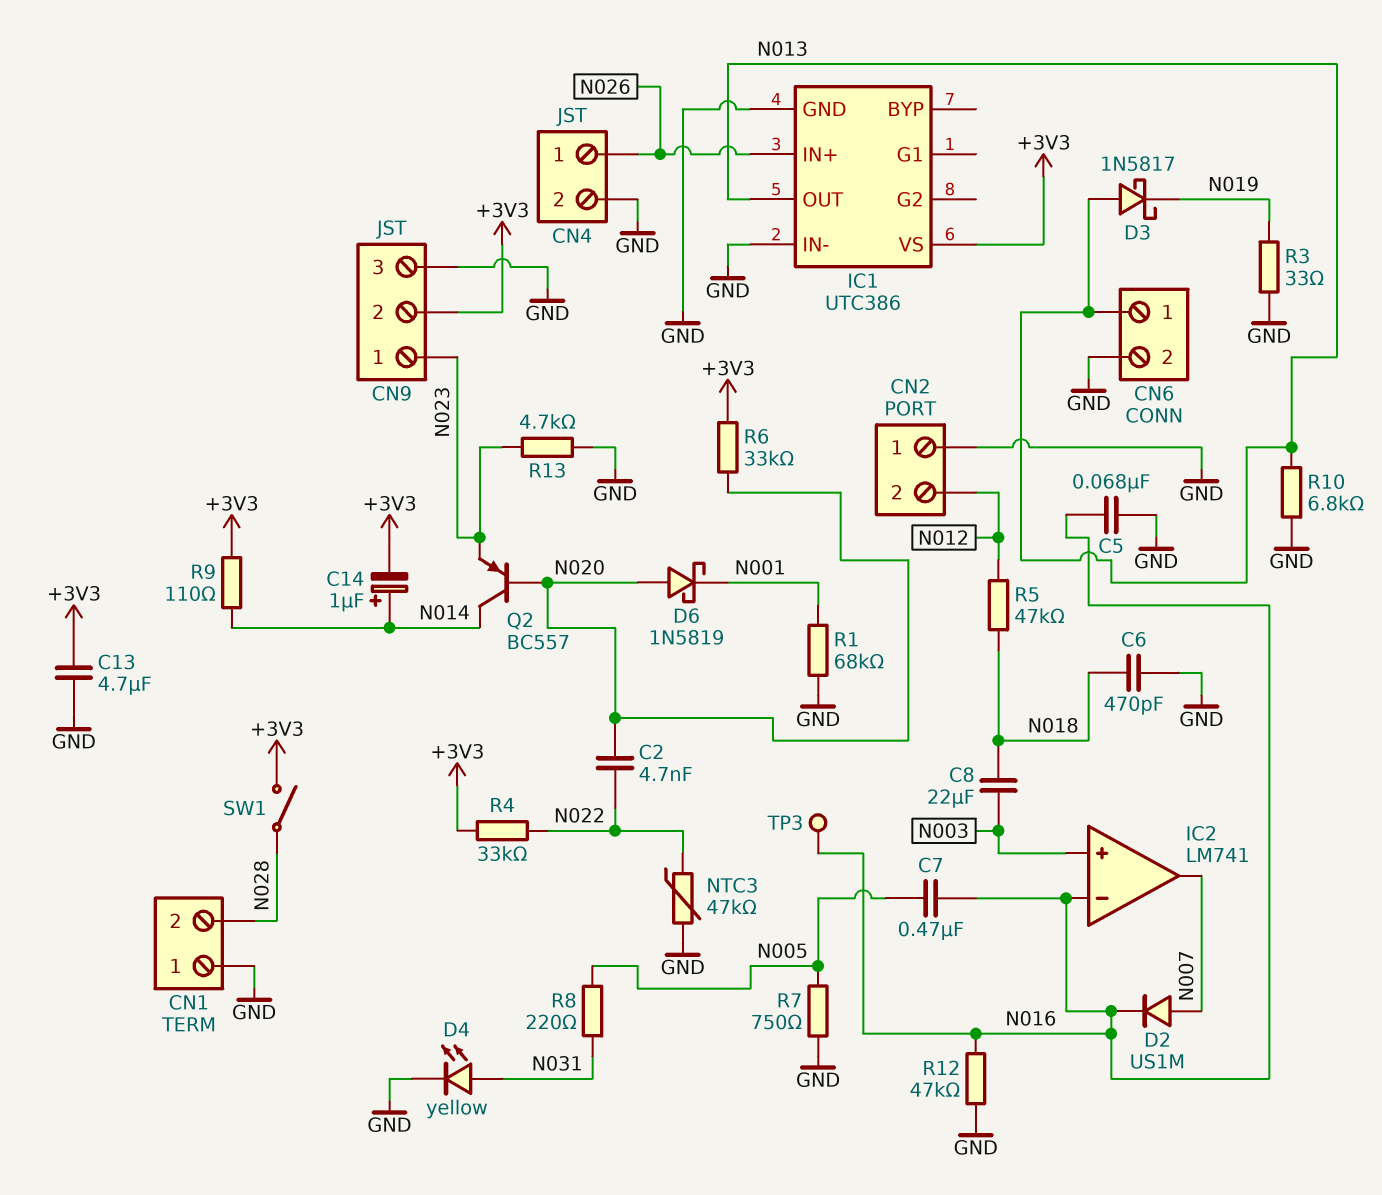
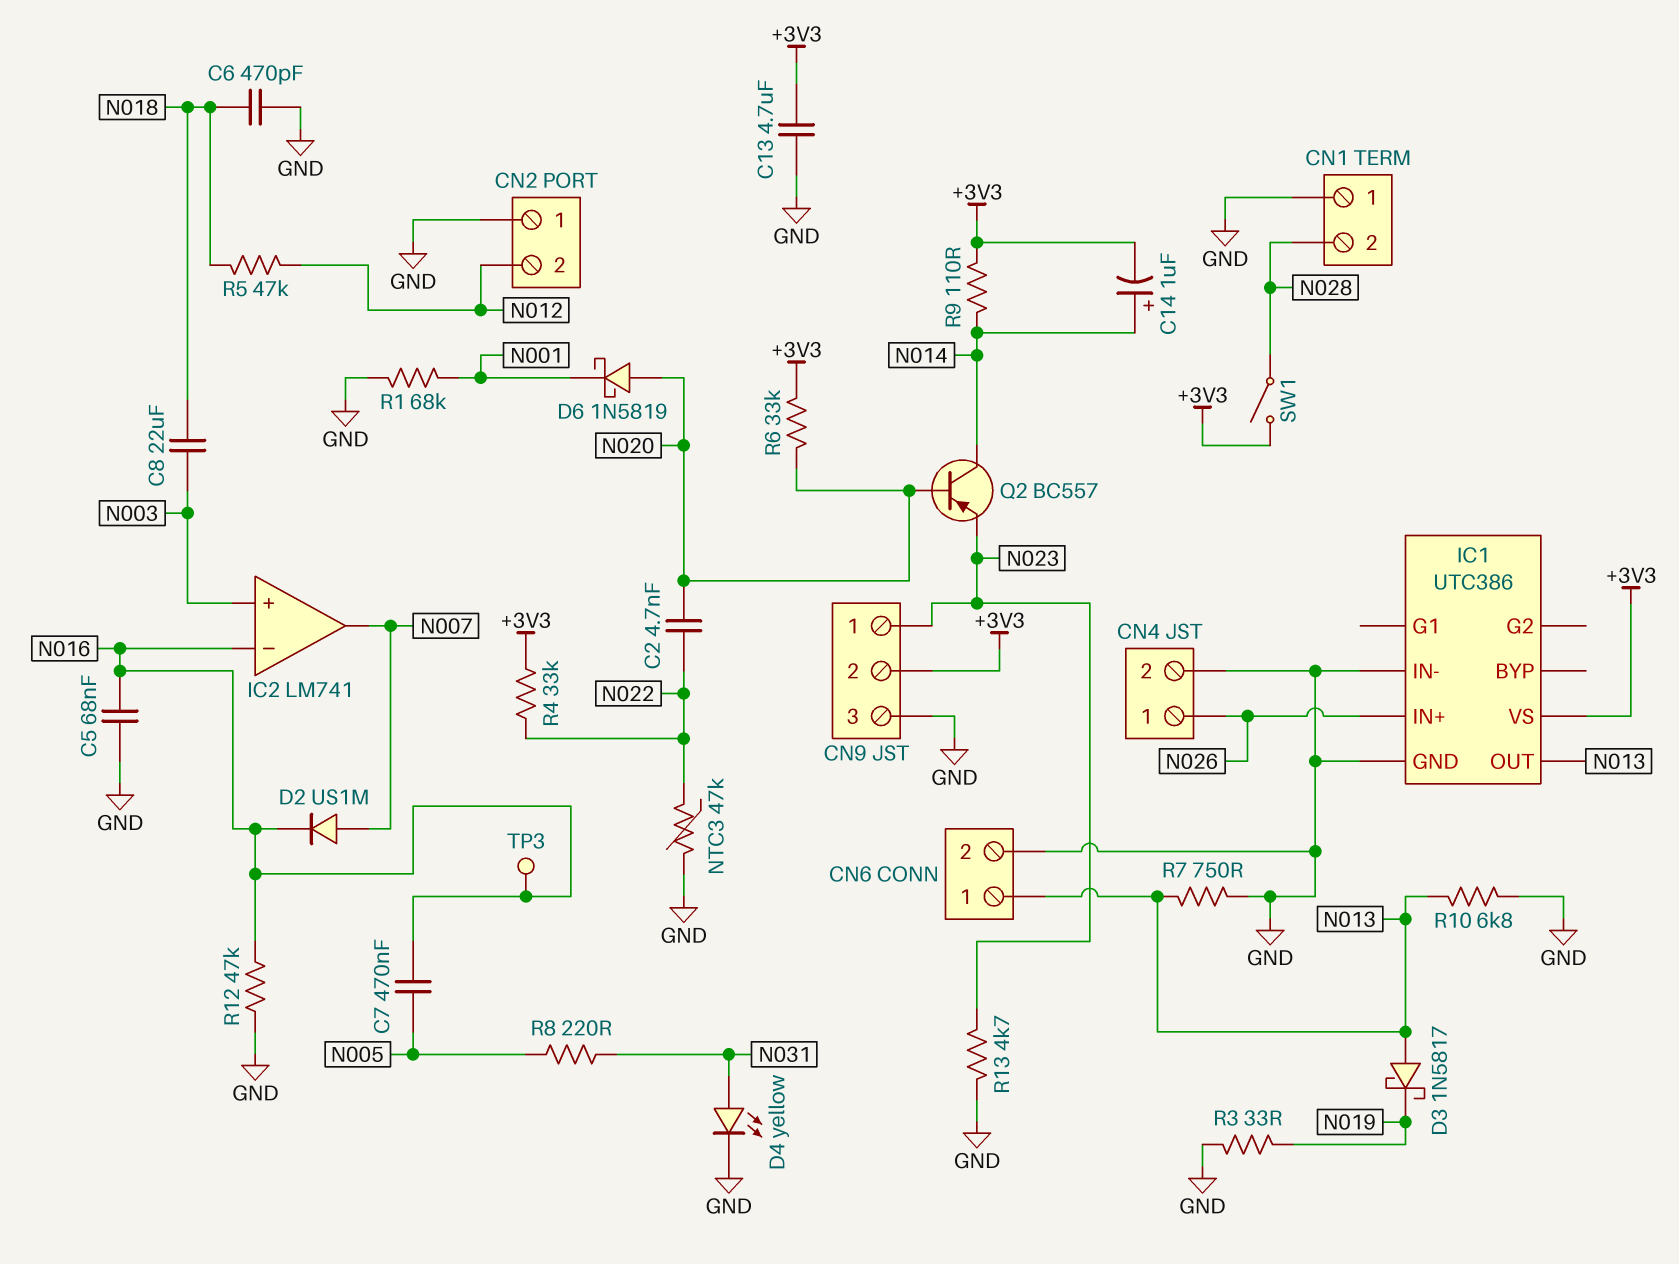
R7: 750 (GND, N005) -> 750 (GND, N013)

